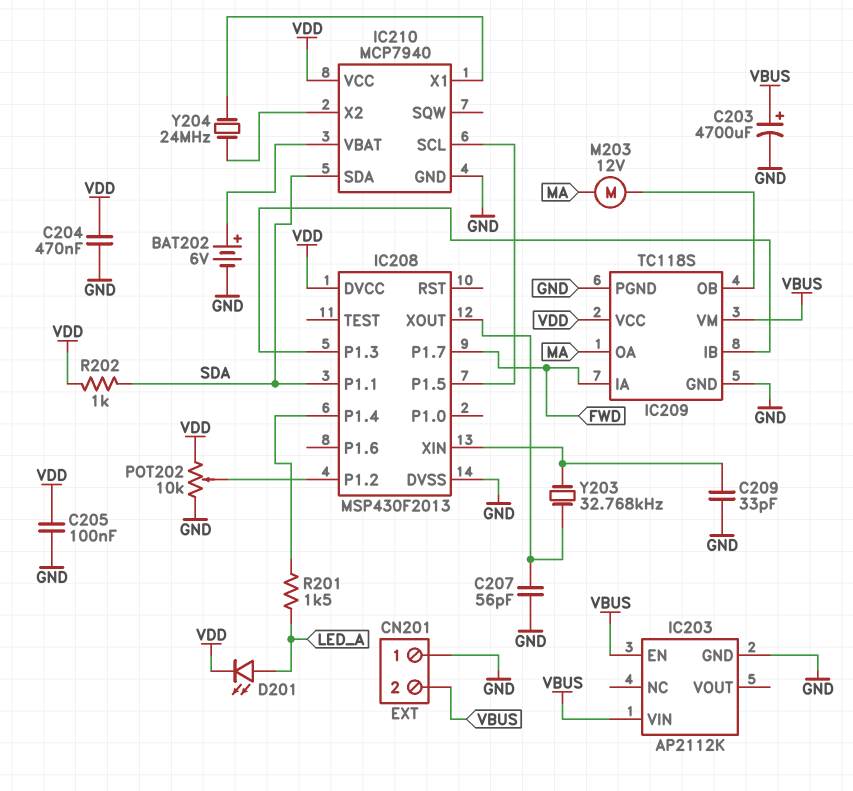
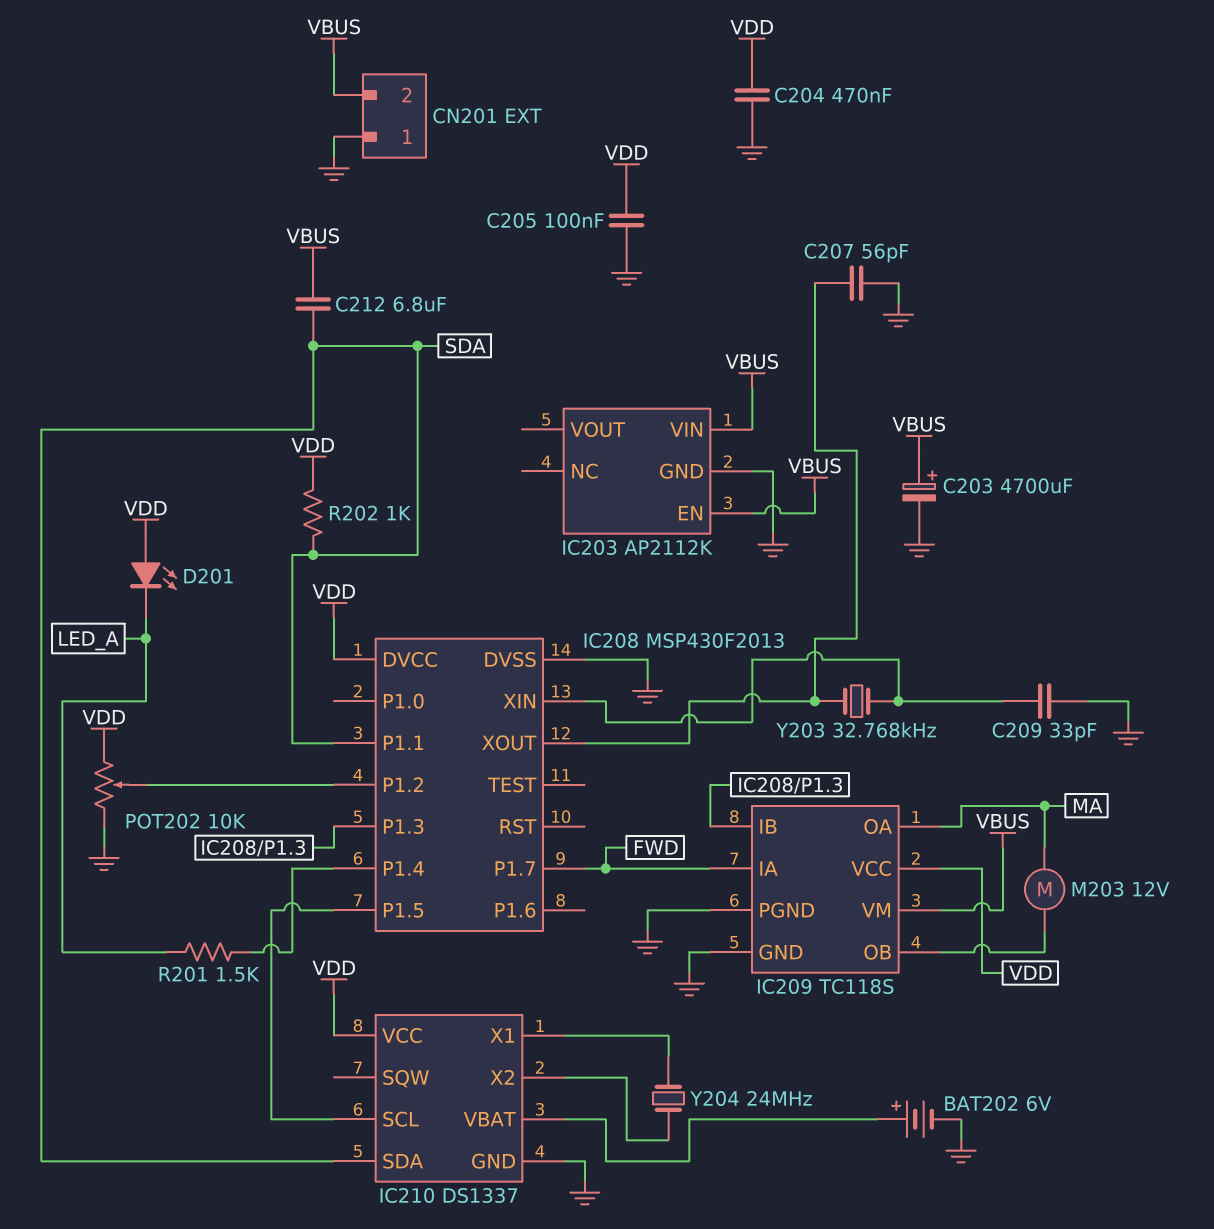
C212: none -> 6.8uF (SDA, VBUS)
D201: LED (A LED_A, K VDD) -> LED (A VDD, K LED_A)
IC210: MCP7940 -> DS1337

